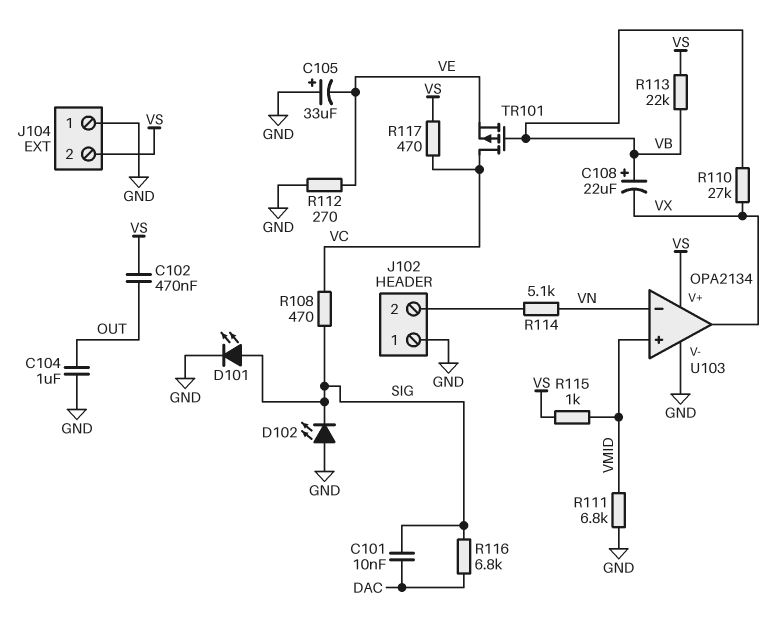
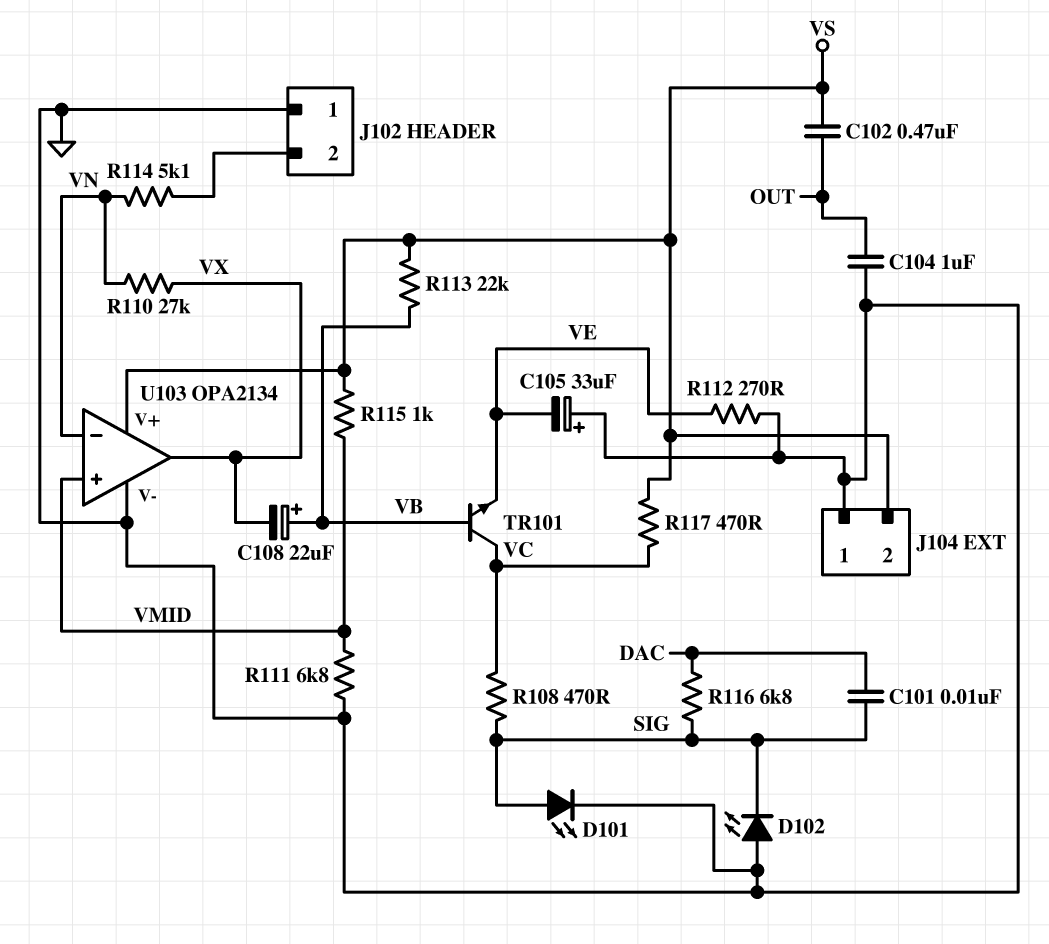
R110: 27k (VB, VX) -> 27k (VN, VX)
TR101: PMOS (G VB, D VC, S VE) -> NPN (B VB, C VC, E VE)

